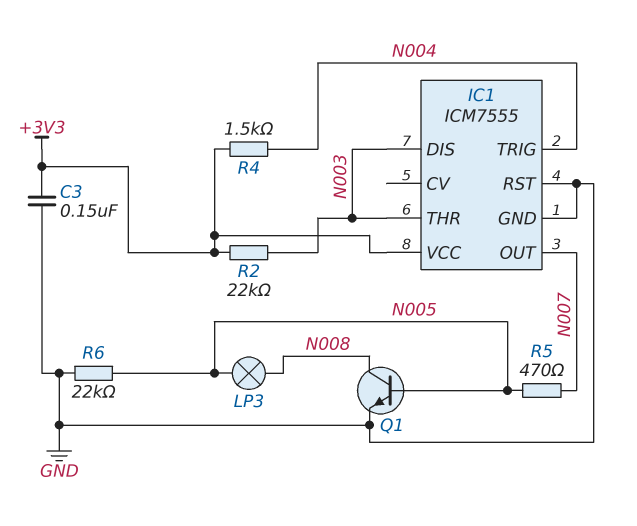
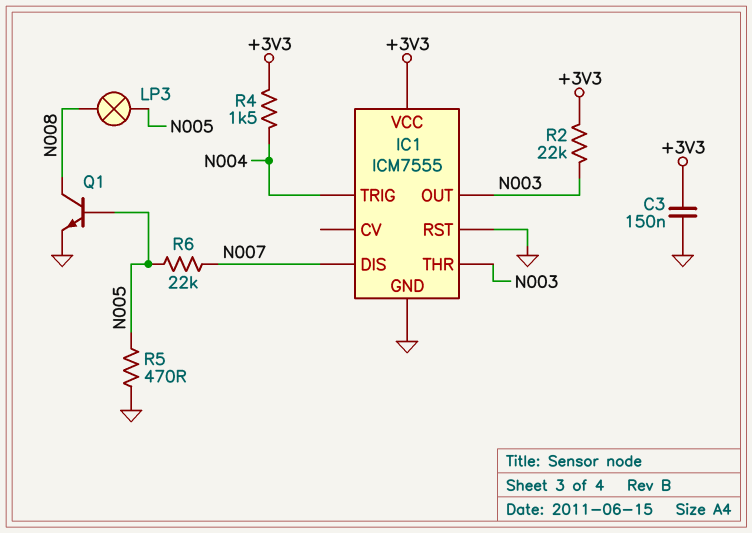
IC1 pin DIS: N003 -> N007
IC1 pin OUT: N007 -> N003
R5: 470 (N005, N007) -> 470 (GND, N005)
R6: 22k (GND, N005) -> 22k (N005, N007)

